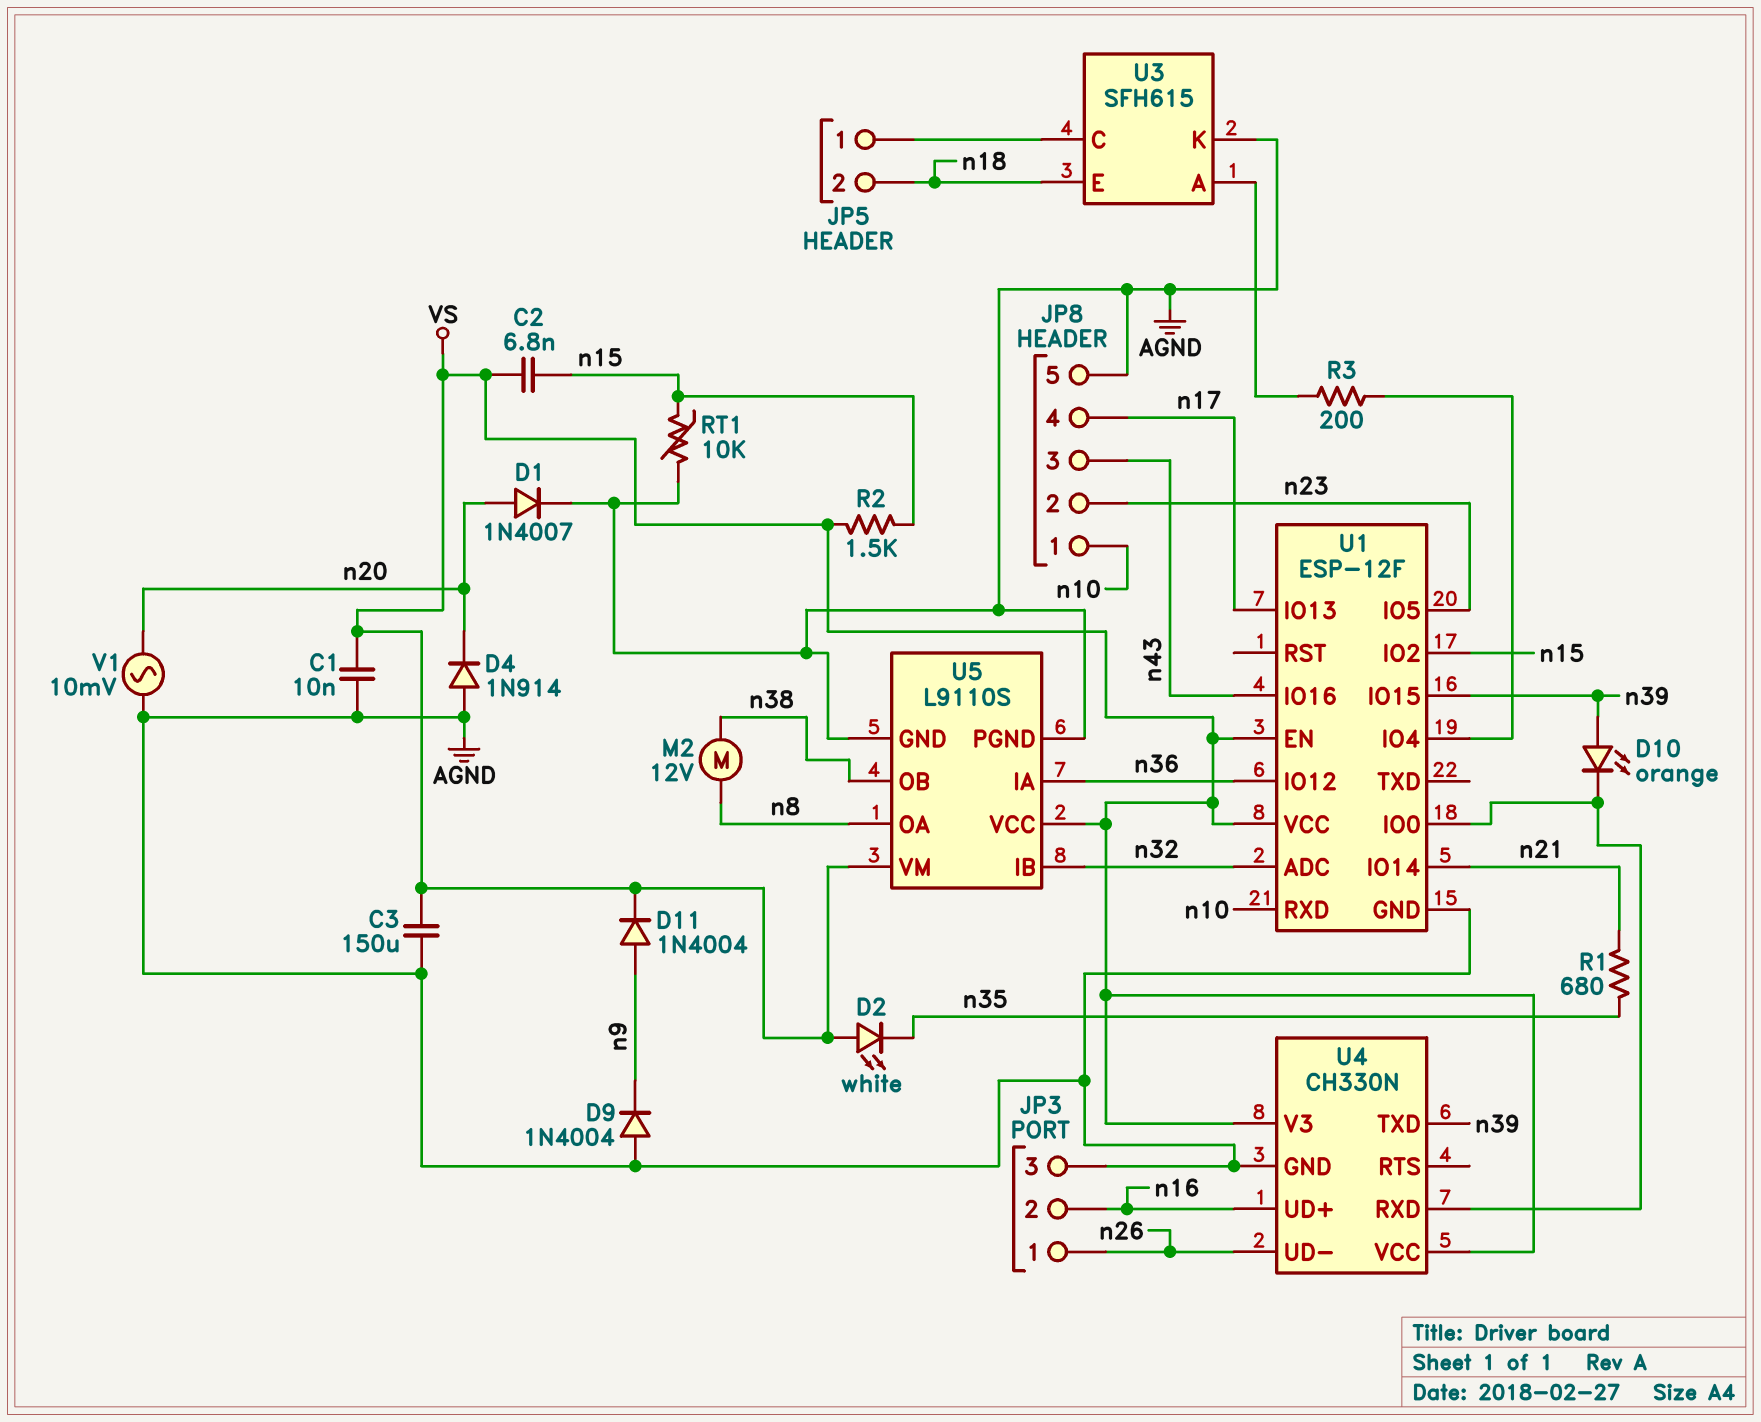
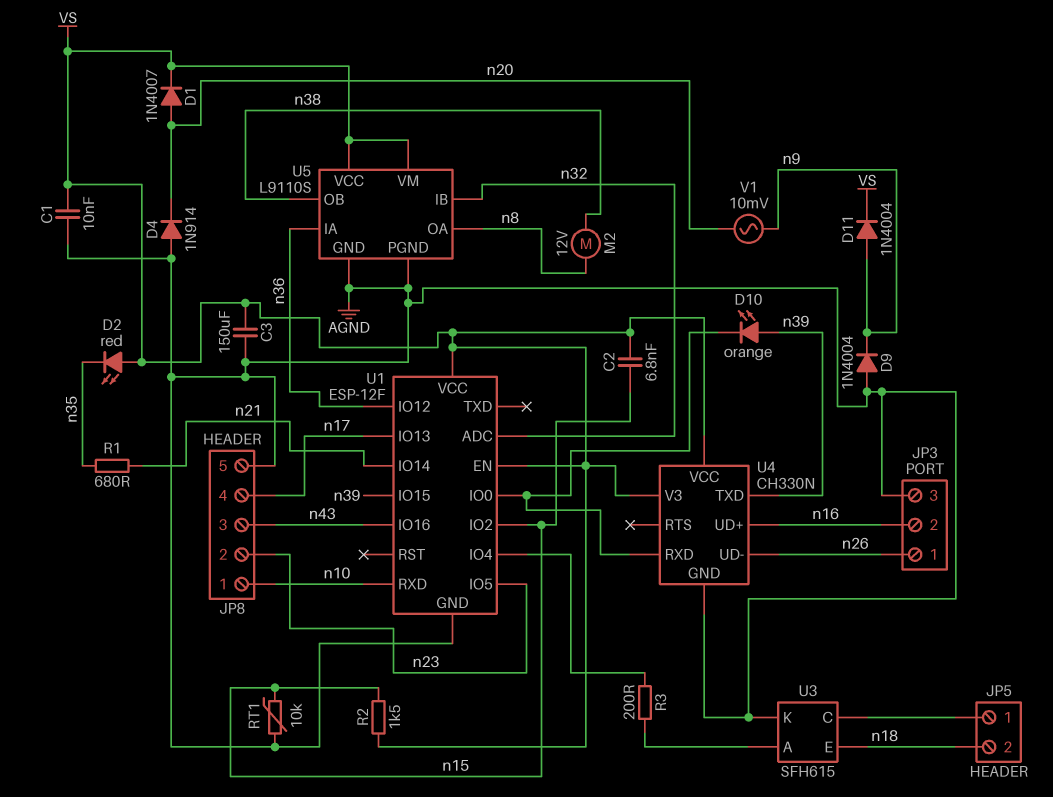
D1: diode 1N4007 (A n20, K AGND) -> diode 1N4007 (A n20, K VS)
D2: LED white (A VS, K n35) -> LED red (A VS, K n35)
V1: AC 10mV (AGND, n20) -> AC 10mV (n9, n20)

